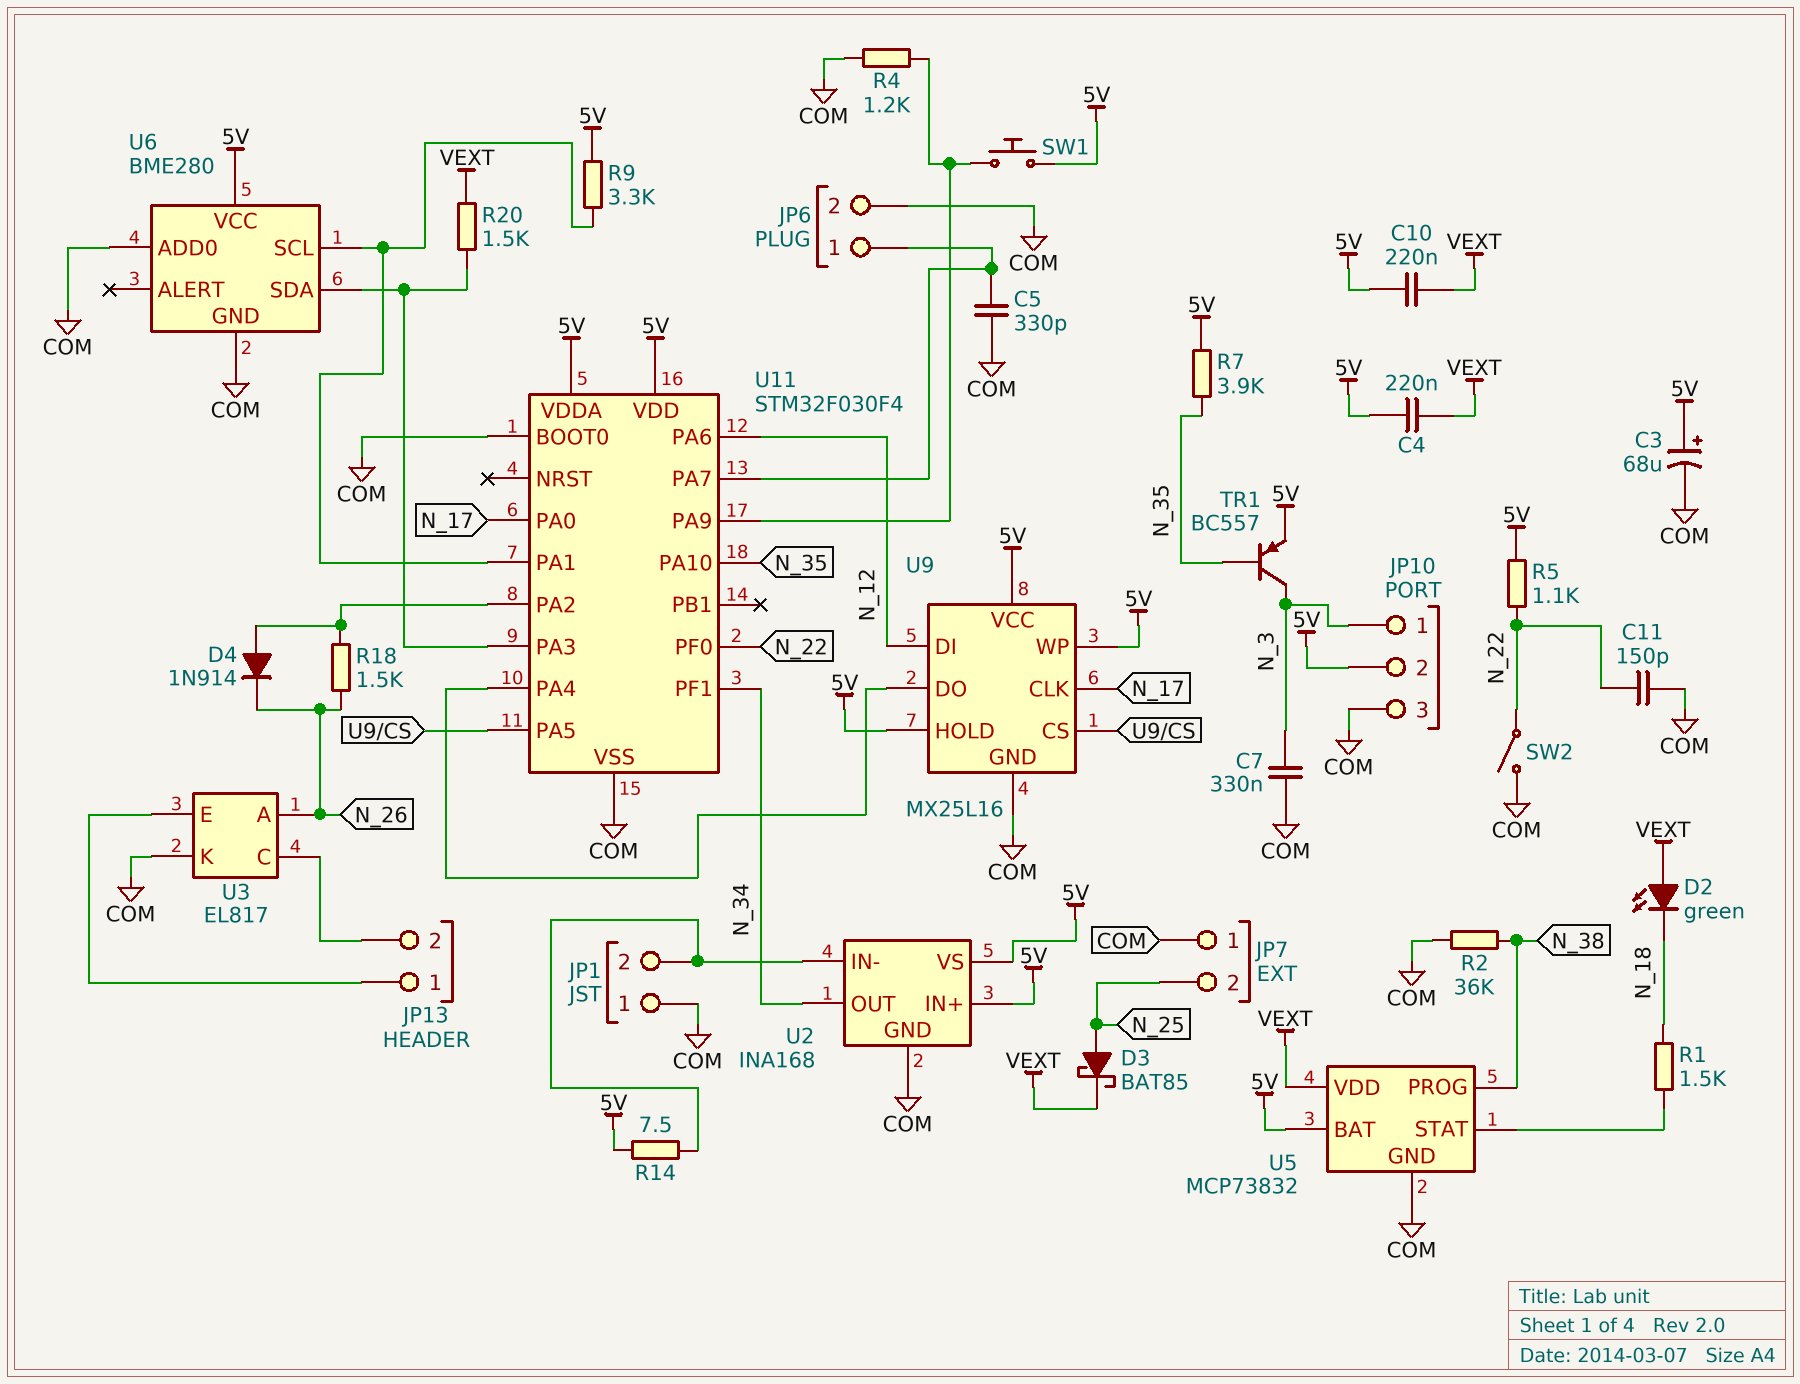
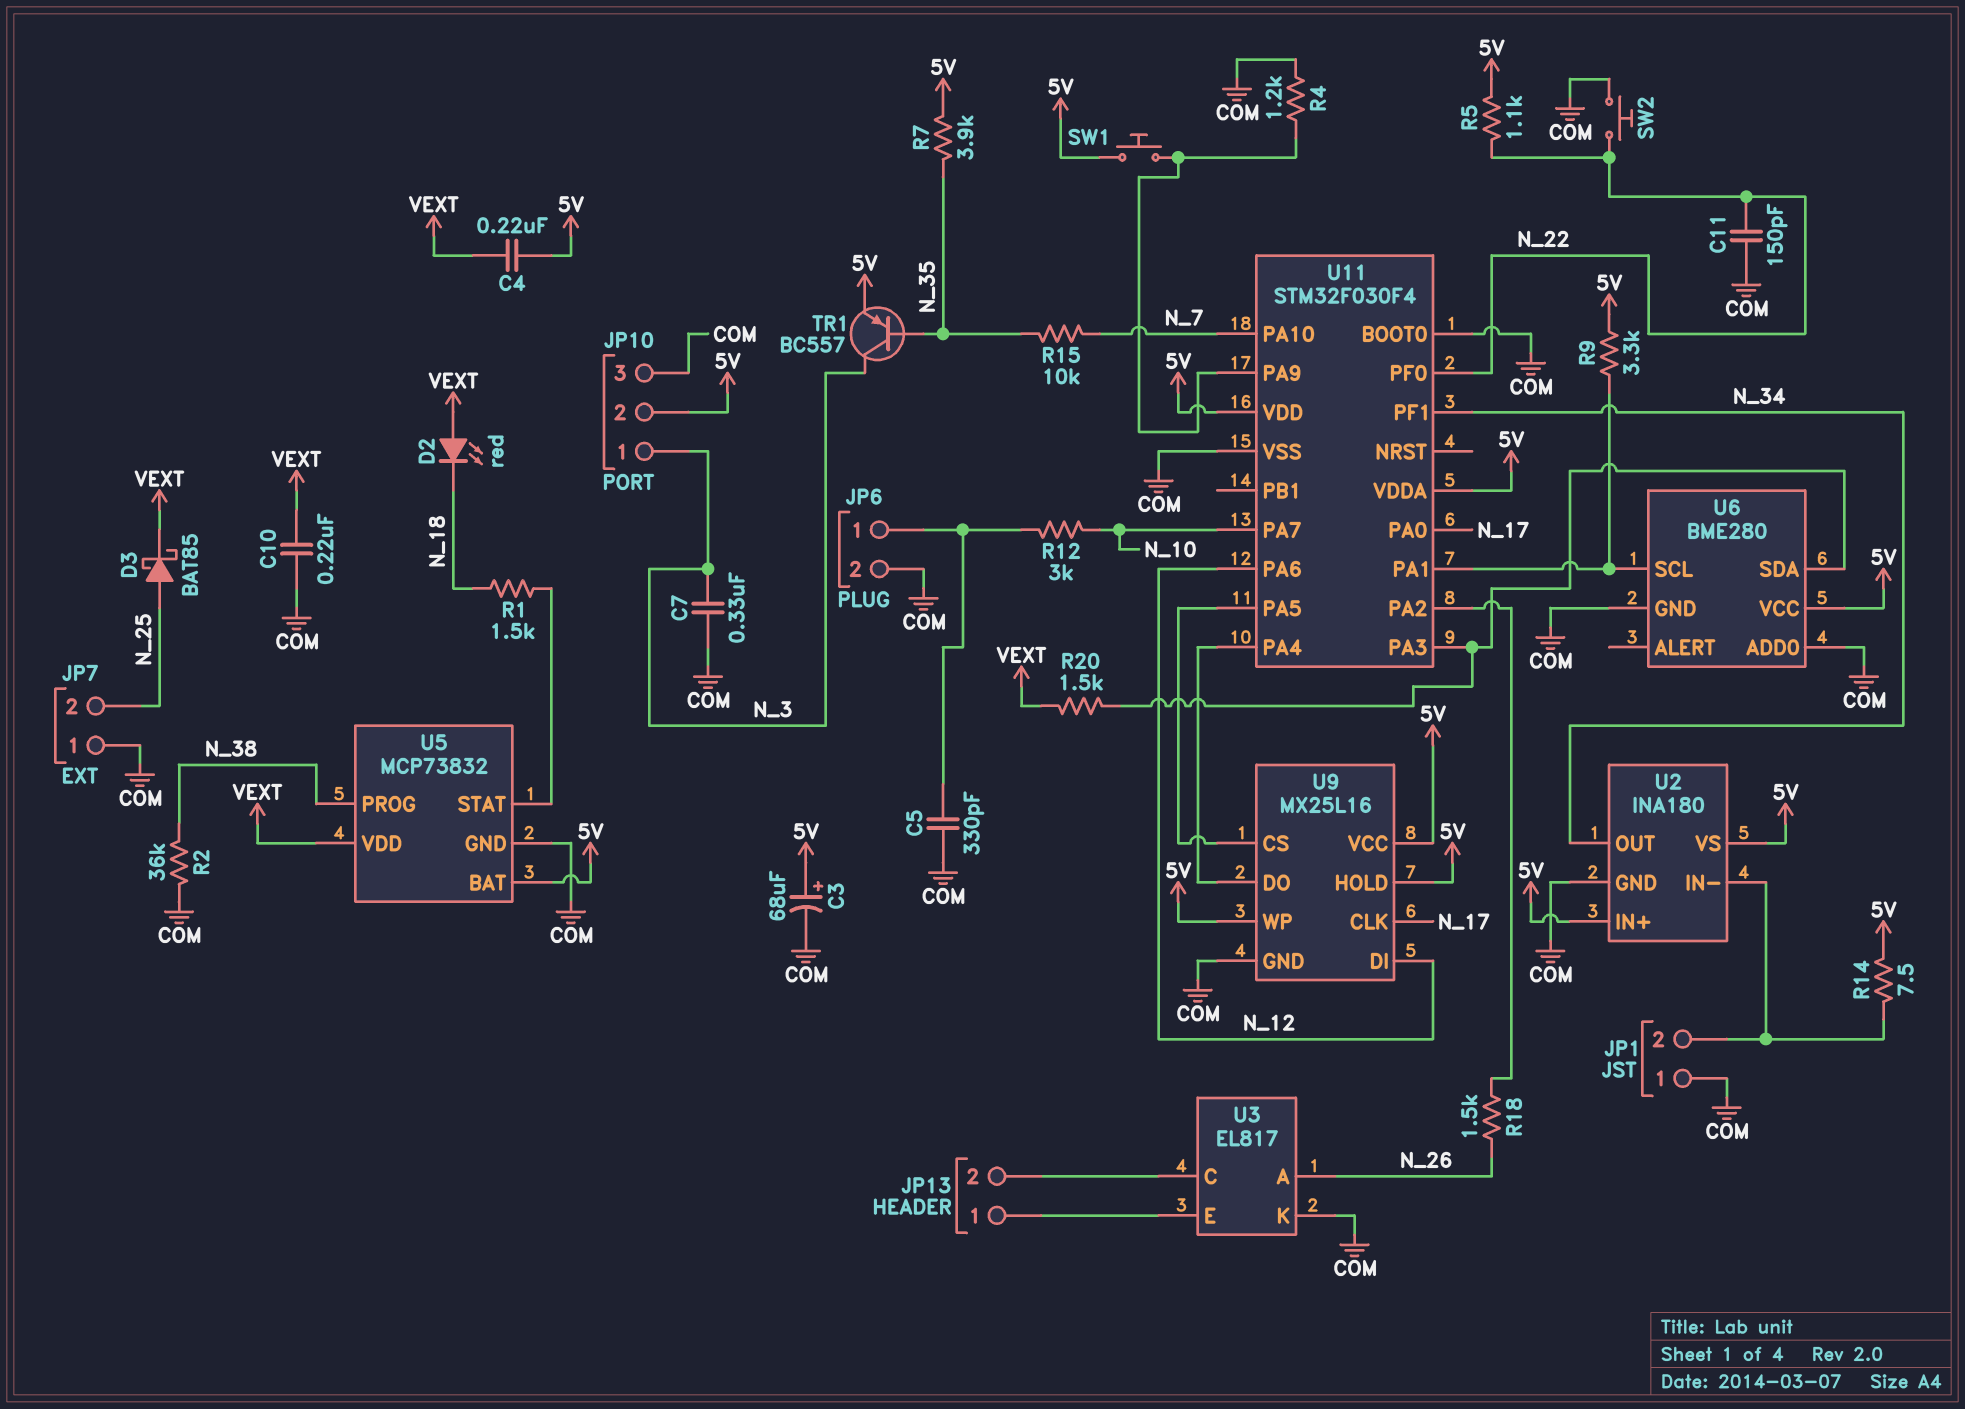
C10: 220nF (5V, VEXT) -> 220nF (COM, VEXT)
D2: LED green (A VEXT, K N_18) -> LED red (A VEXT, K N_18)
D4: diode 1N914 (A U11/PA2, K N_26) -> none
R12: none -> 3k (JP6/1, N_10)
R15: none -> 10k (N_7, N_35)
SW2: switch (COM, N_22) -> button (COM, N_22)
U2: INA168 -> INA180
U11 pin PA7: JP6/1 -> N_10
U11 pin PA10: N_35 -> N_7

